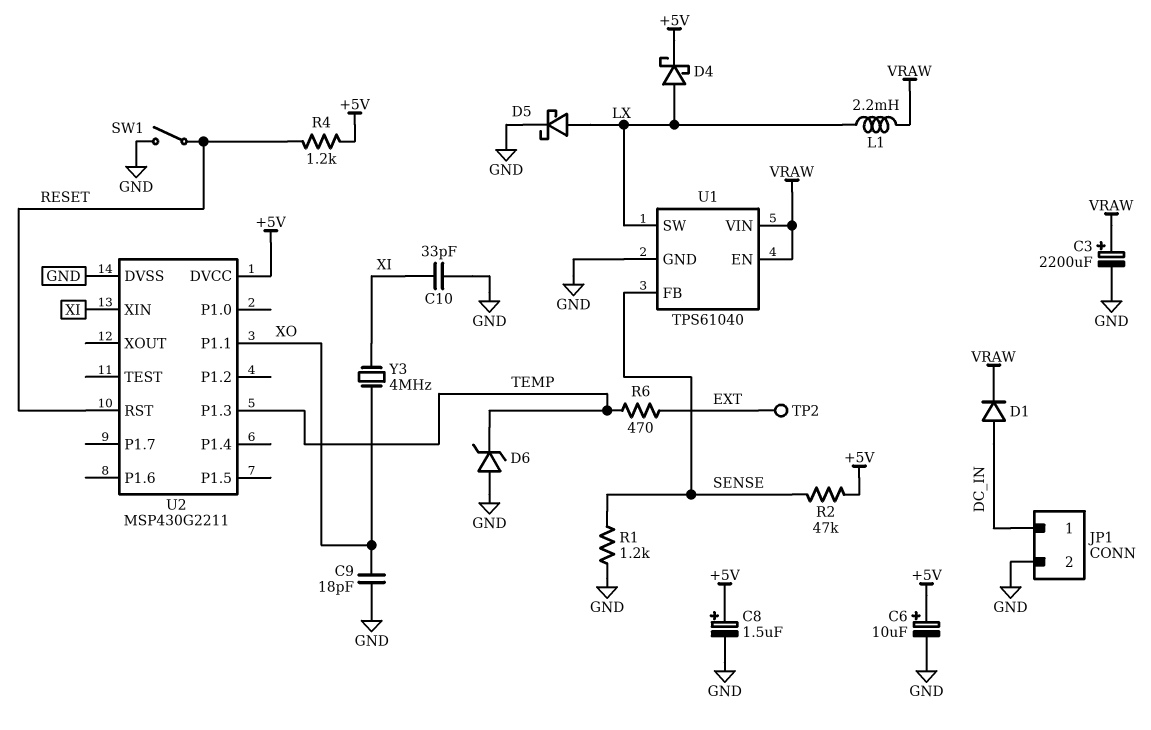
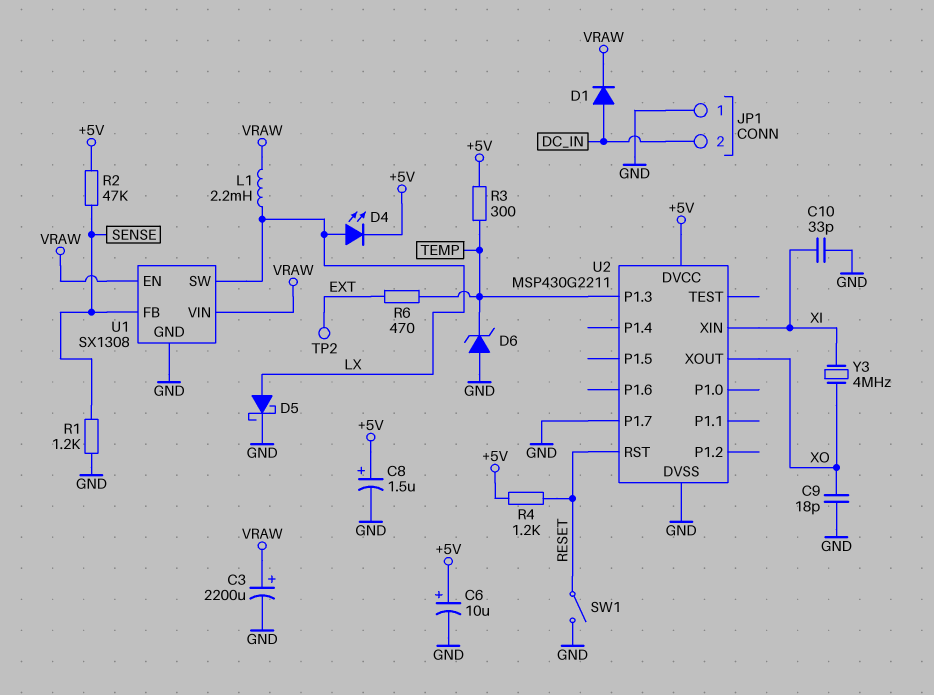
D4: schottky (A LX, K +5V) -> LED (A LX, K +5V)
JP1 pin 1: DC_IN -> GND
JP1 pin 2: GND -> DC_IN
R3: none -> 300 (+5V, TEMP)
U1: TPS61040 -> SX1308
U2 pin P1.1: XO -> none
U2 pin P1.7: none -> GND
U2 pin XOUT: none -> XO

